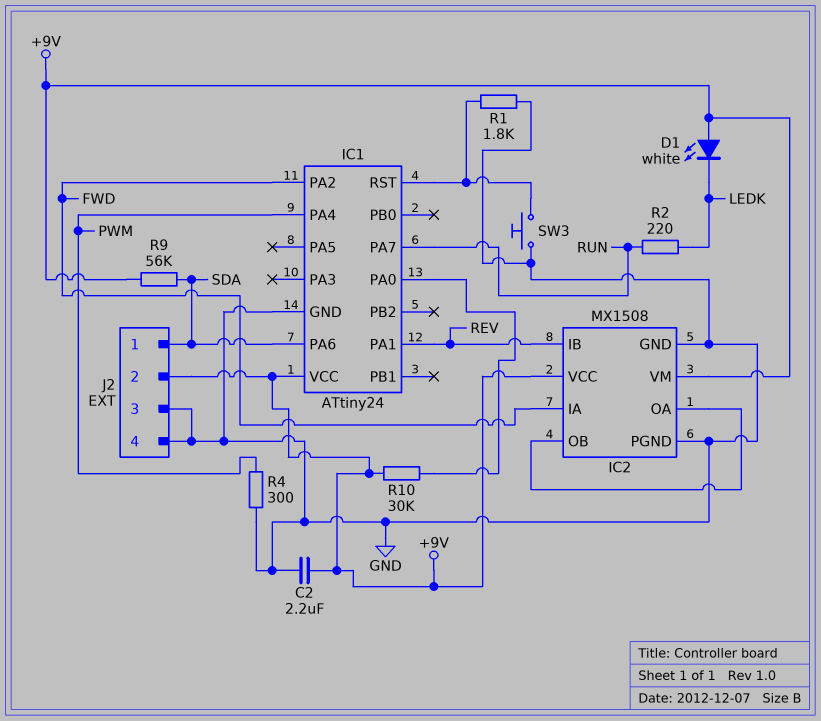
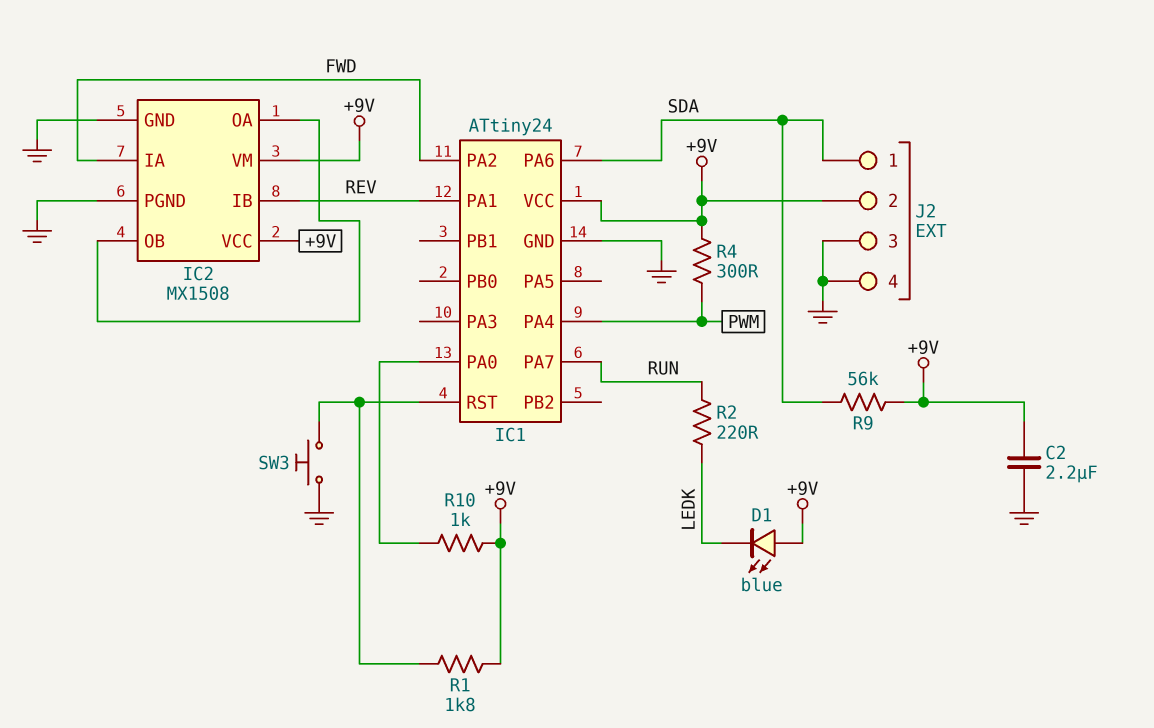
D1: LED white (A +9V, K LEDK) -> LED blue (A +9V, K LEDK)
R1: 1.8k (GND, IC1/RST) -> 1.8k (+9V, IC1/RST)
R4: 300 (GND, PWM) -> 300 (+9V, PWM)
R10: 30k (+9V, IC1/PA0) -> 1k (+9V, IC1/PA0)

